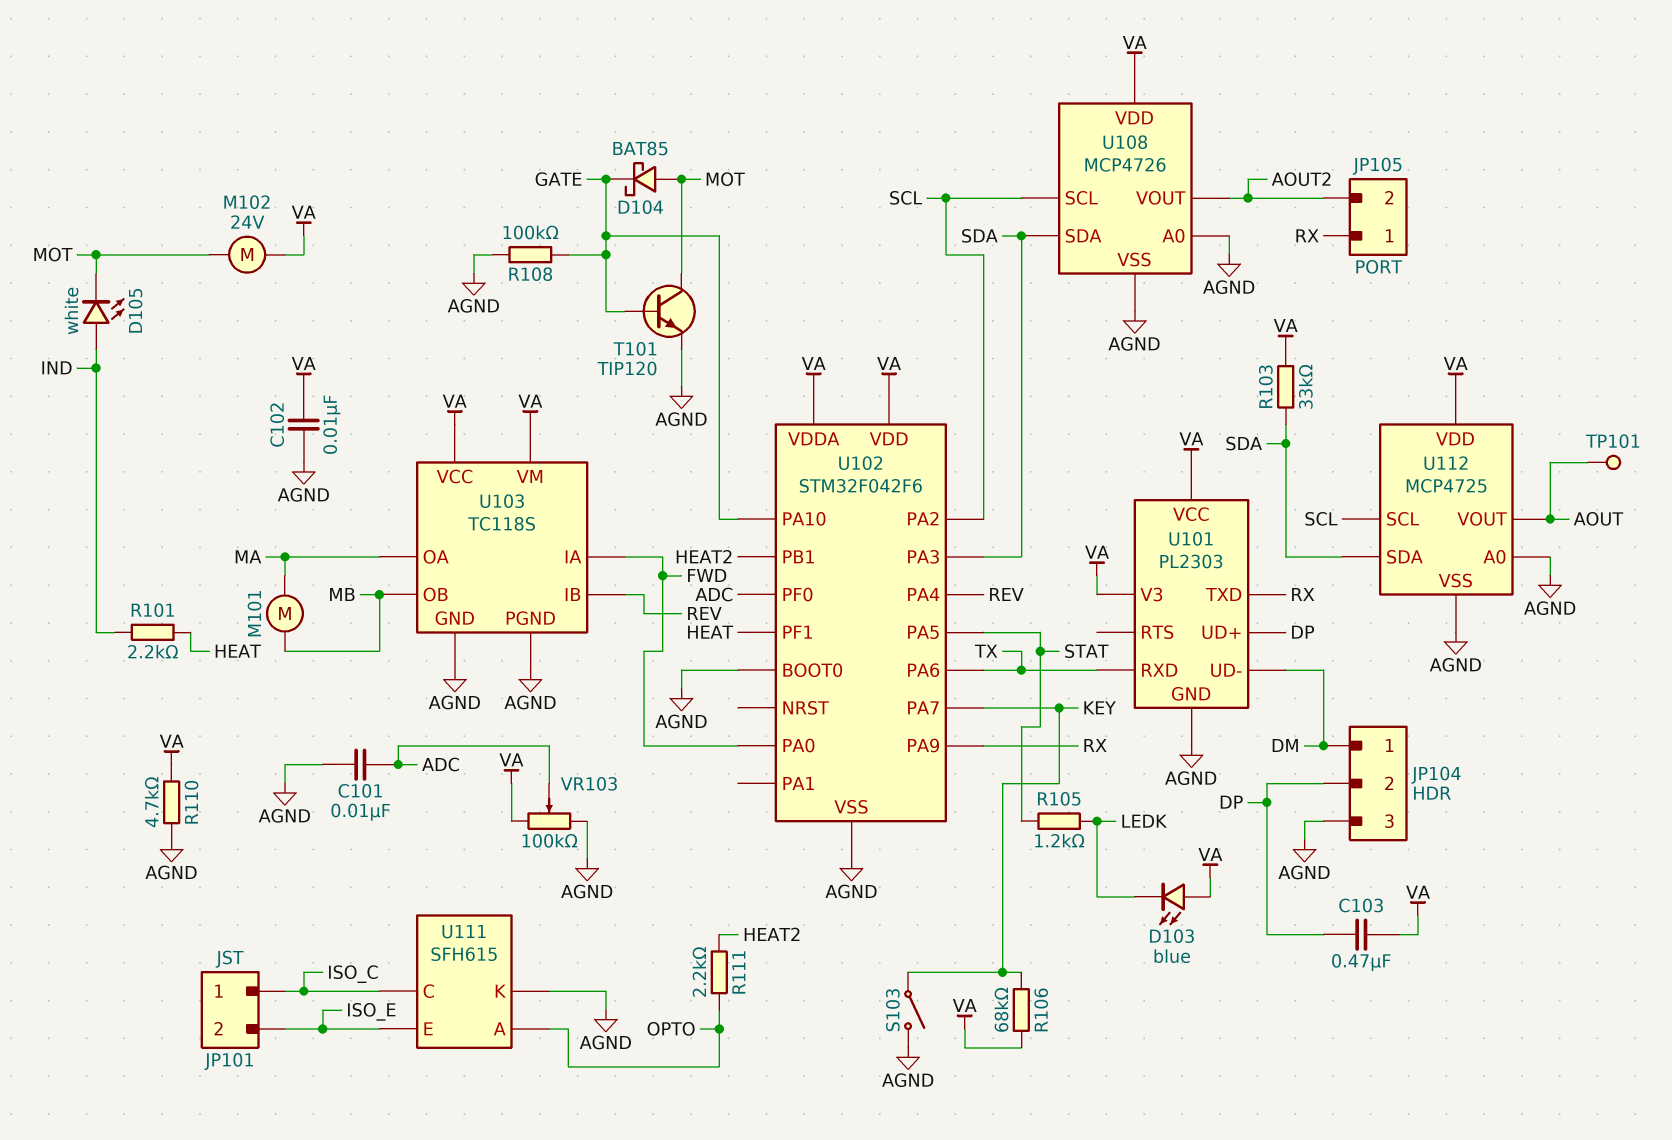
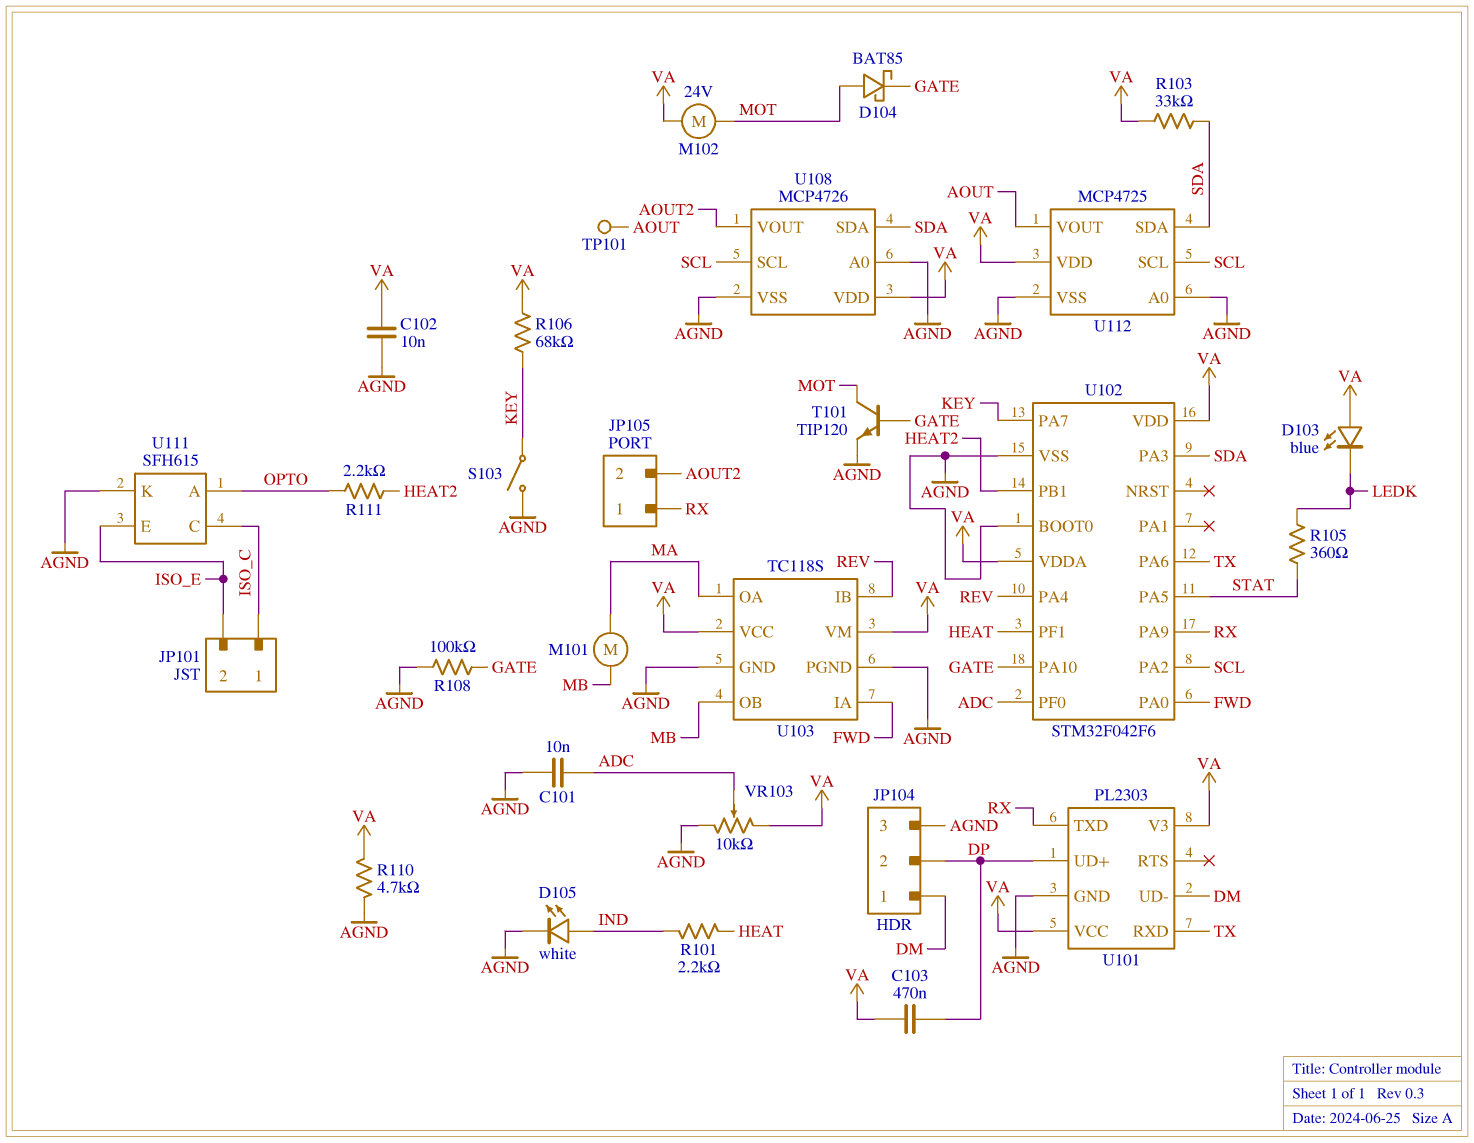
D105: LED white (A IND, K MOT) -> LED white (A IND, K AGND)
R105: 1.2k (LEDK, STAT) -> 360 (LEDK, STAT)
VR103: 100k (AGND, VA, wiper ADC) -> 10k (AGND, VA, wiper ADC)

